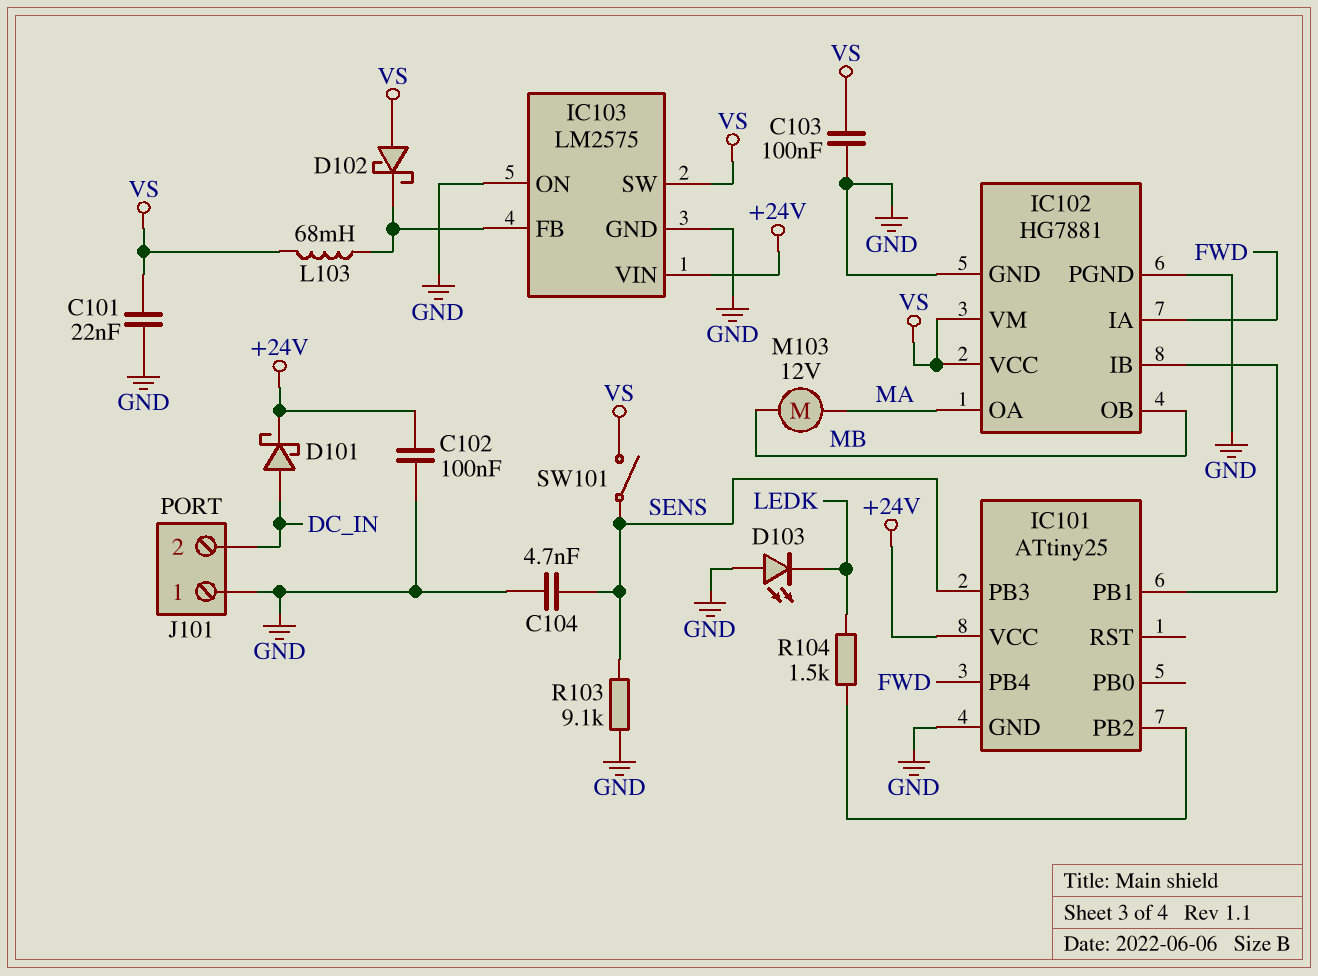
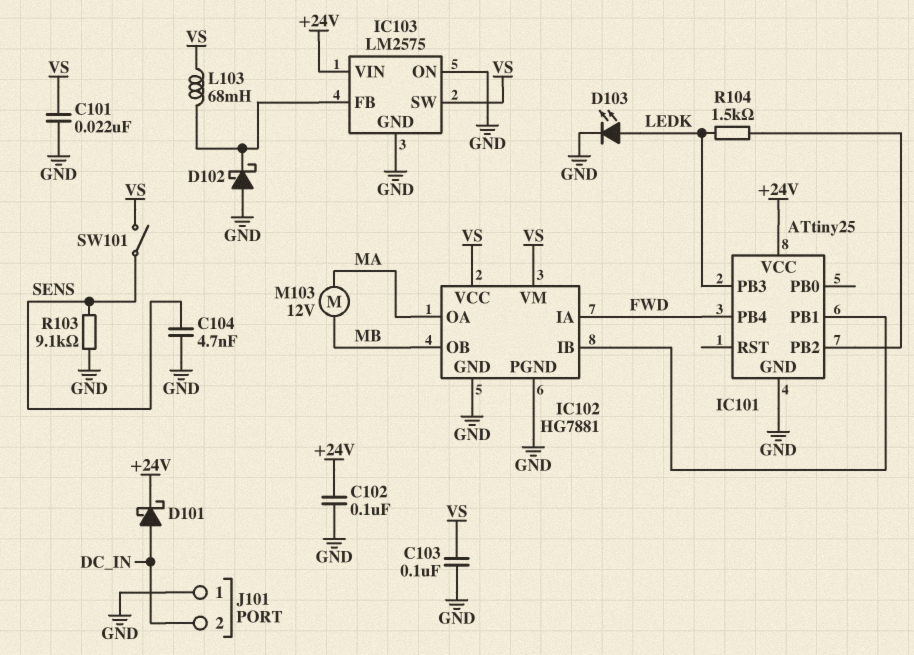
D102: schottky (A VS, K IC103/FB) -> schottky (A GND, K IC103/FB)
D103: LED (A GND, K LEDK) -> LED (A LEDK, K GND)
IC101 pin PB3: SENS -> LEDK

